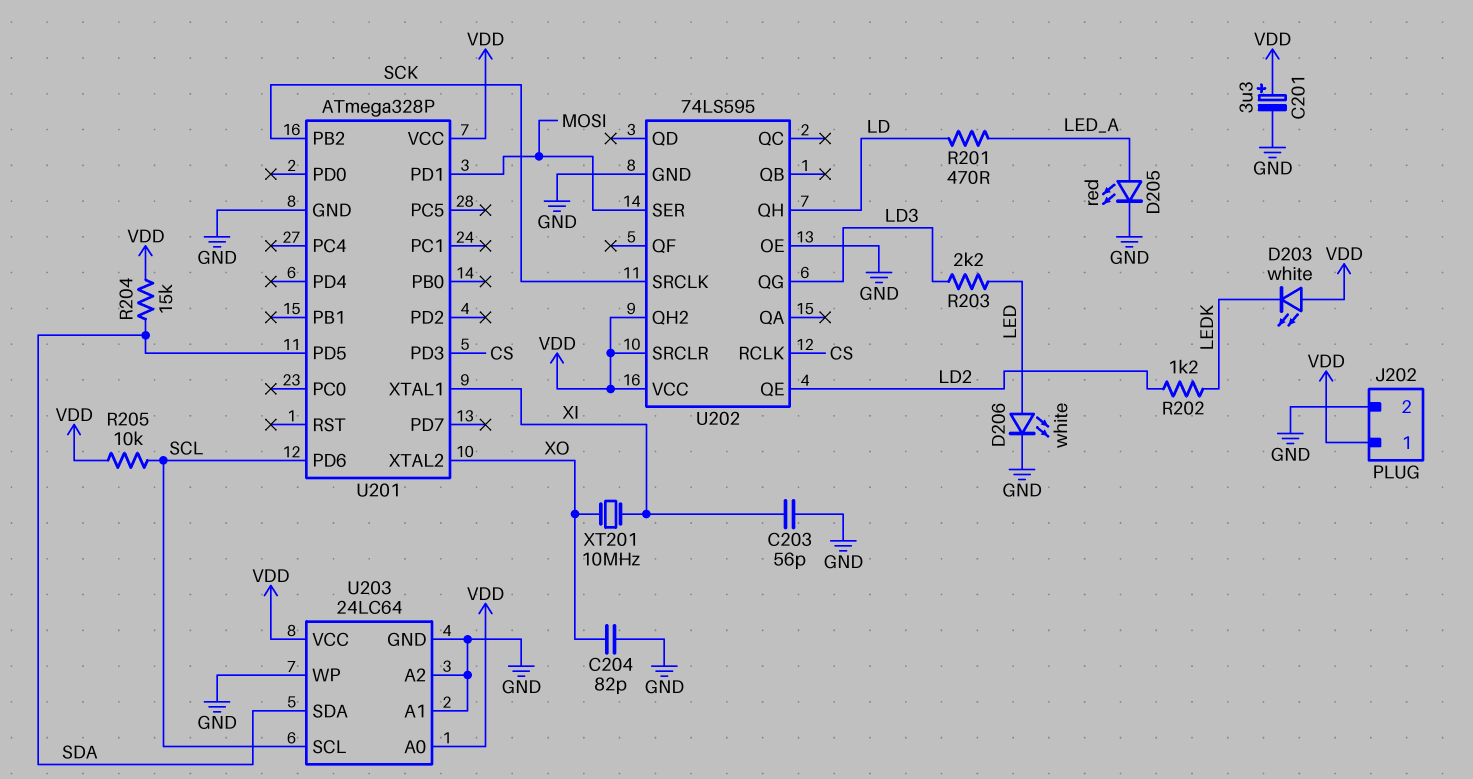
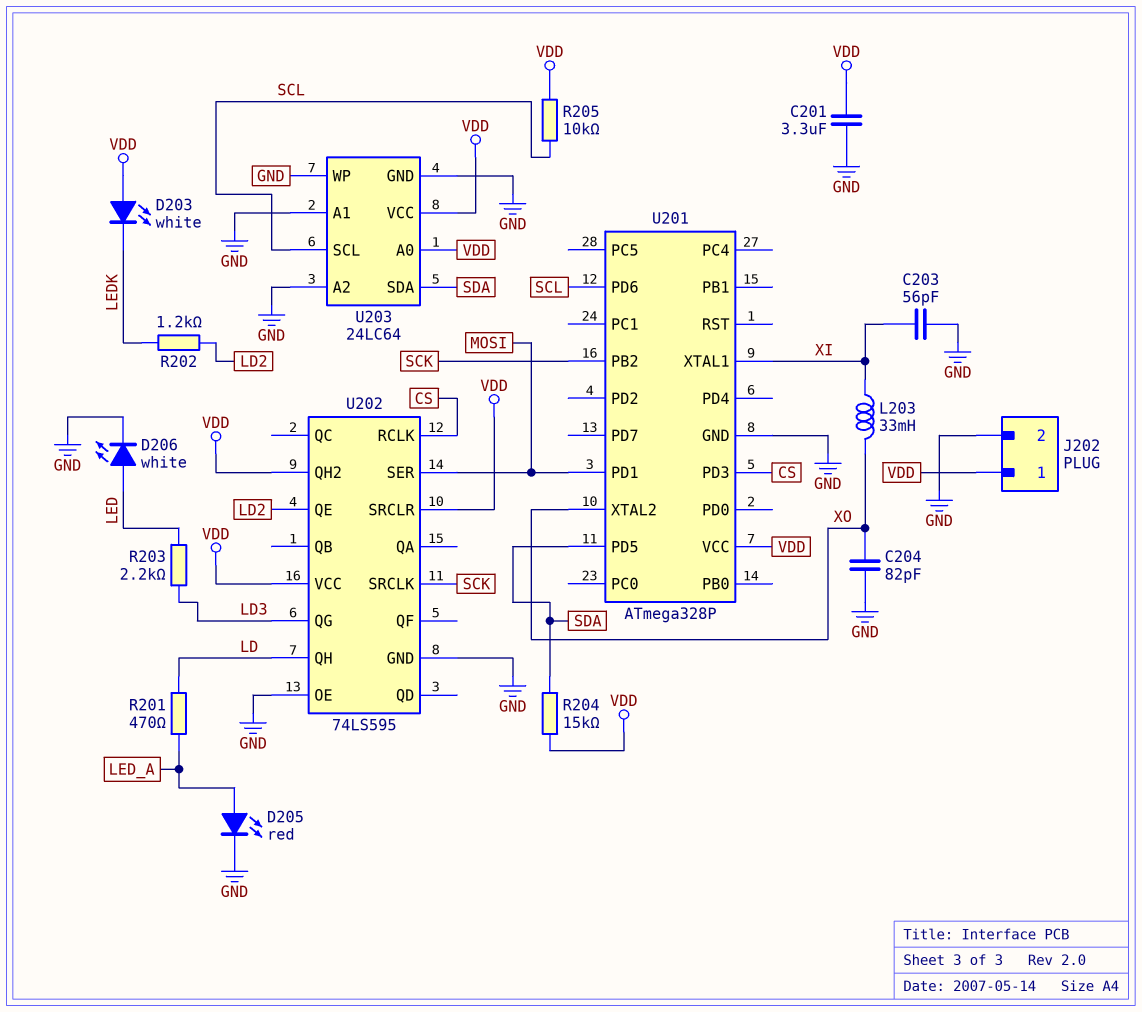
C201: 3.3uF (plus VDD, minus GND) -> 3.3uF (GND, VDD)
L203: none -> 33mH (XI, XO)
XT201: 10MHz (XI, XO) -> none

